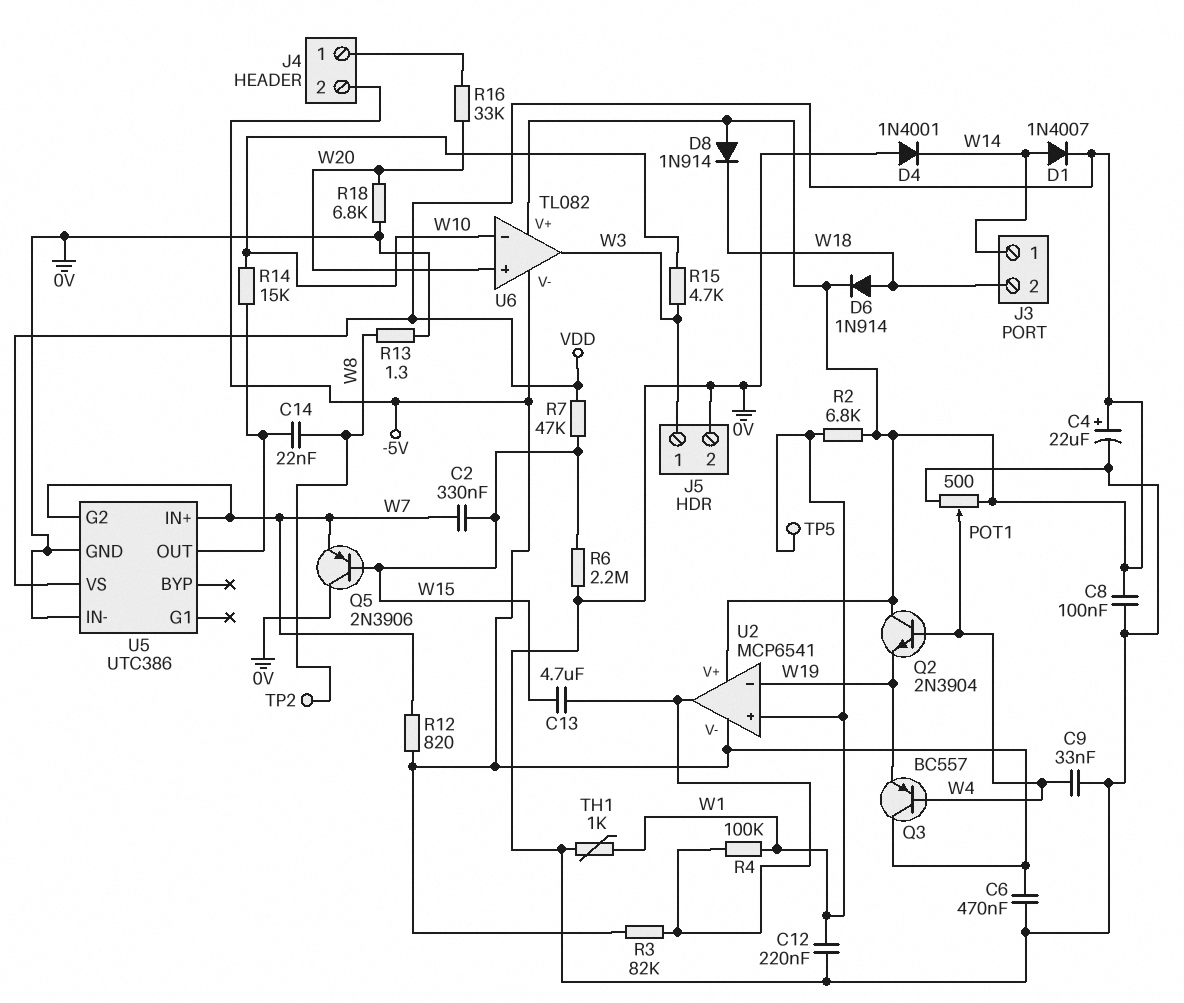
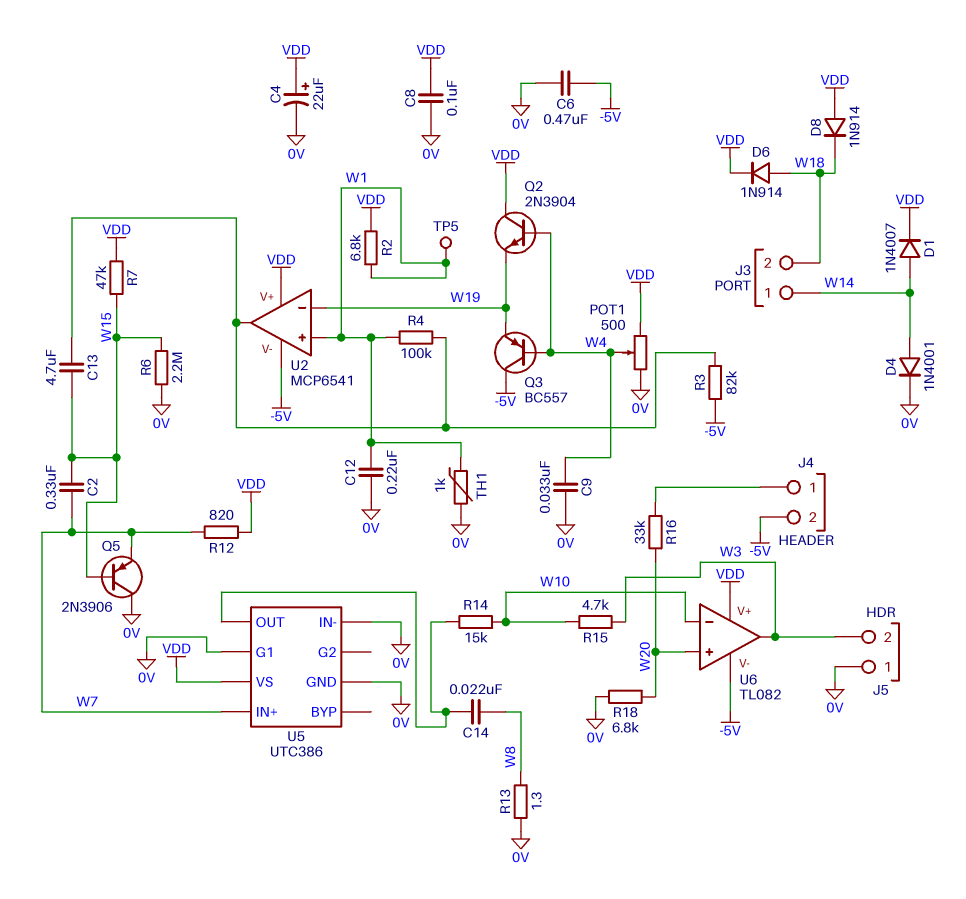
D4: diode 1N4001 (A 0V, K W14) -> diode 1N4001 (A W14, K 0V)
J5 pin 1: W3 -> 0V
J5 pin 2: 0V -> W3
R12: 820 (-5V, W7) -> 820 (VDD, W7)
TP2: test point (W8) -> none
U5 pin G1: none -> 0V
U5 pin G2: W7 -> none

